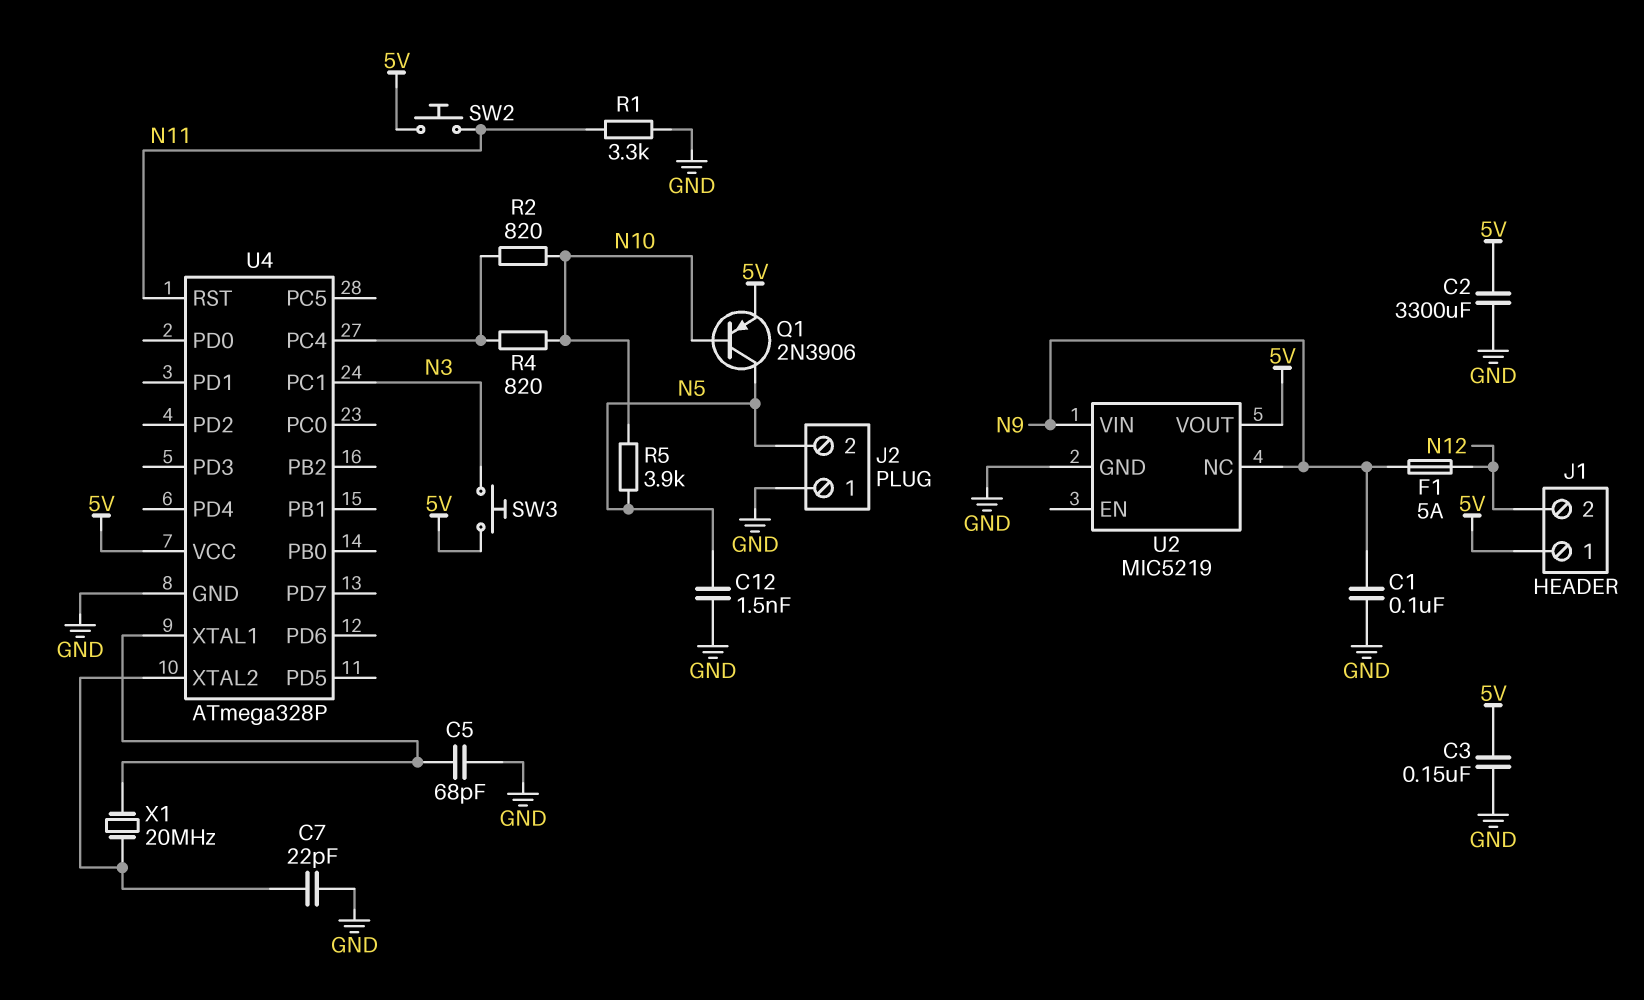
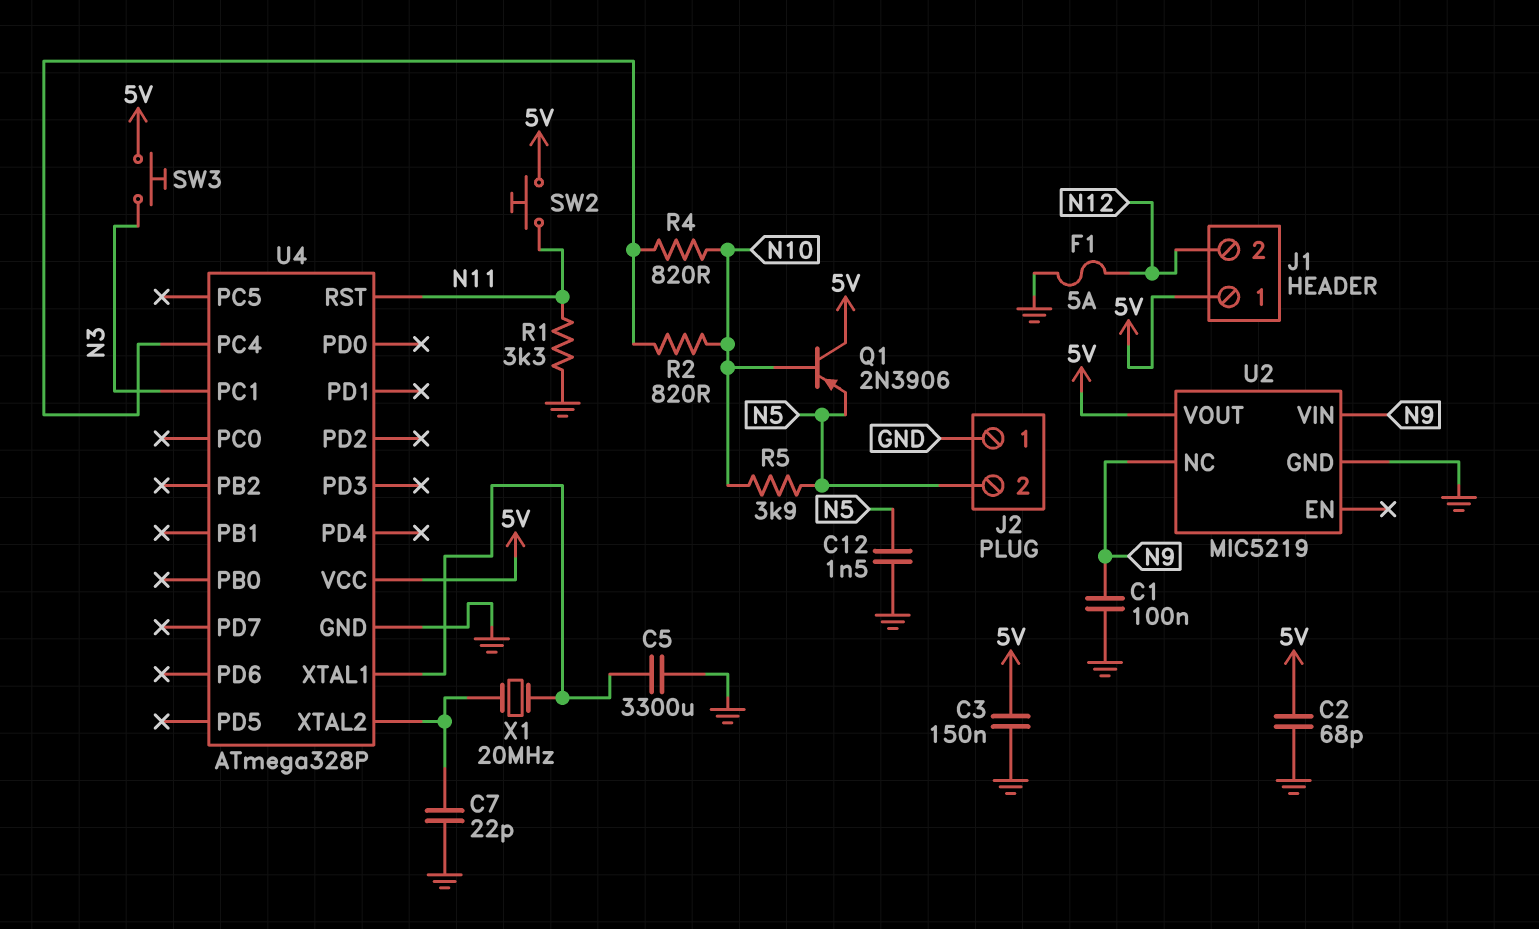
C2: 3300uF (5V, GND) -> 68pF (5V, GND)
C5: 68pF (GND, U4/XTAL1) -> 3300uF (GND, U4/XTAL1)
F1: 5A (N9, N12) -> 5A (GND, N12)
Q1: PNP 2N3906 (B N10, C N5, E 5V) -> PNP 2N3906 (B N10, C 5V, E N5)

